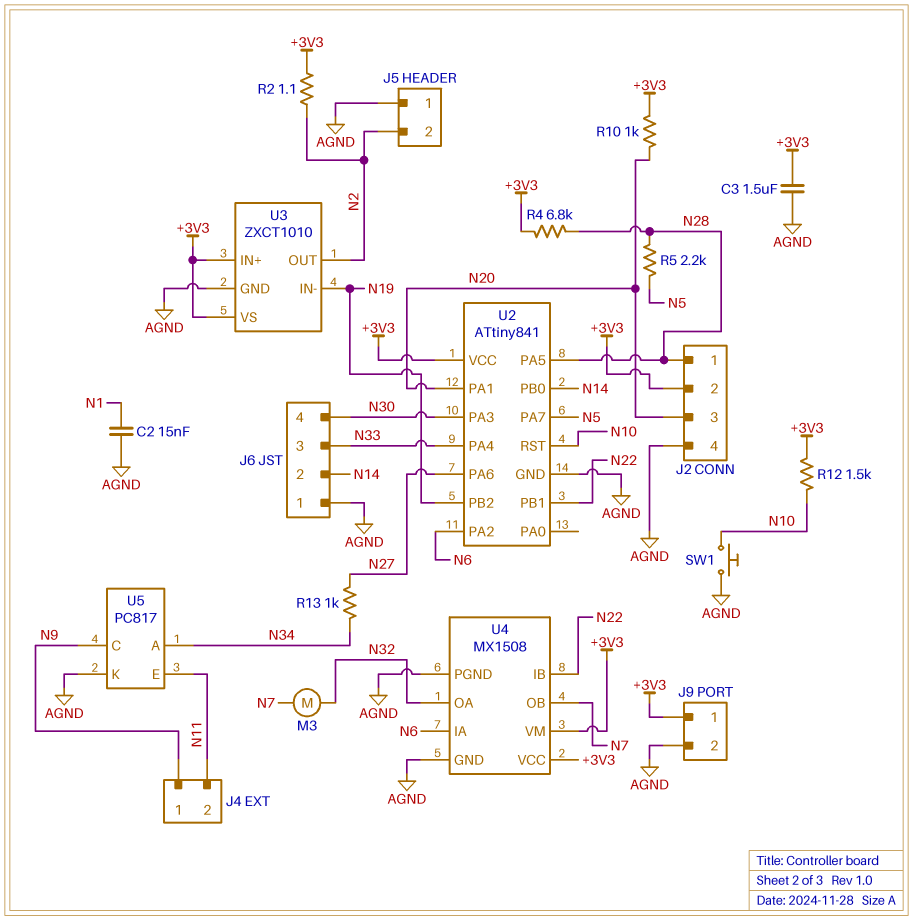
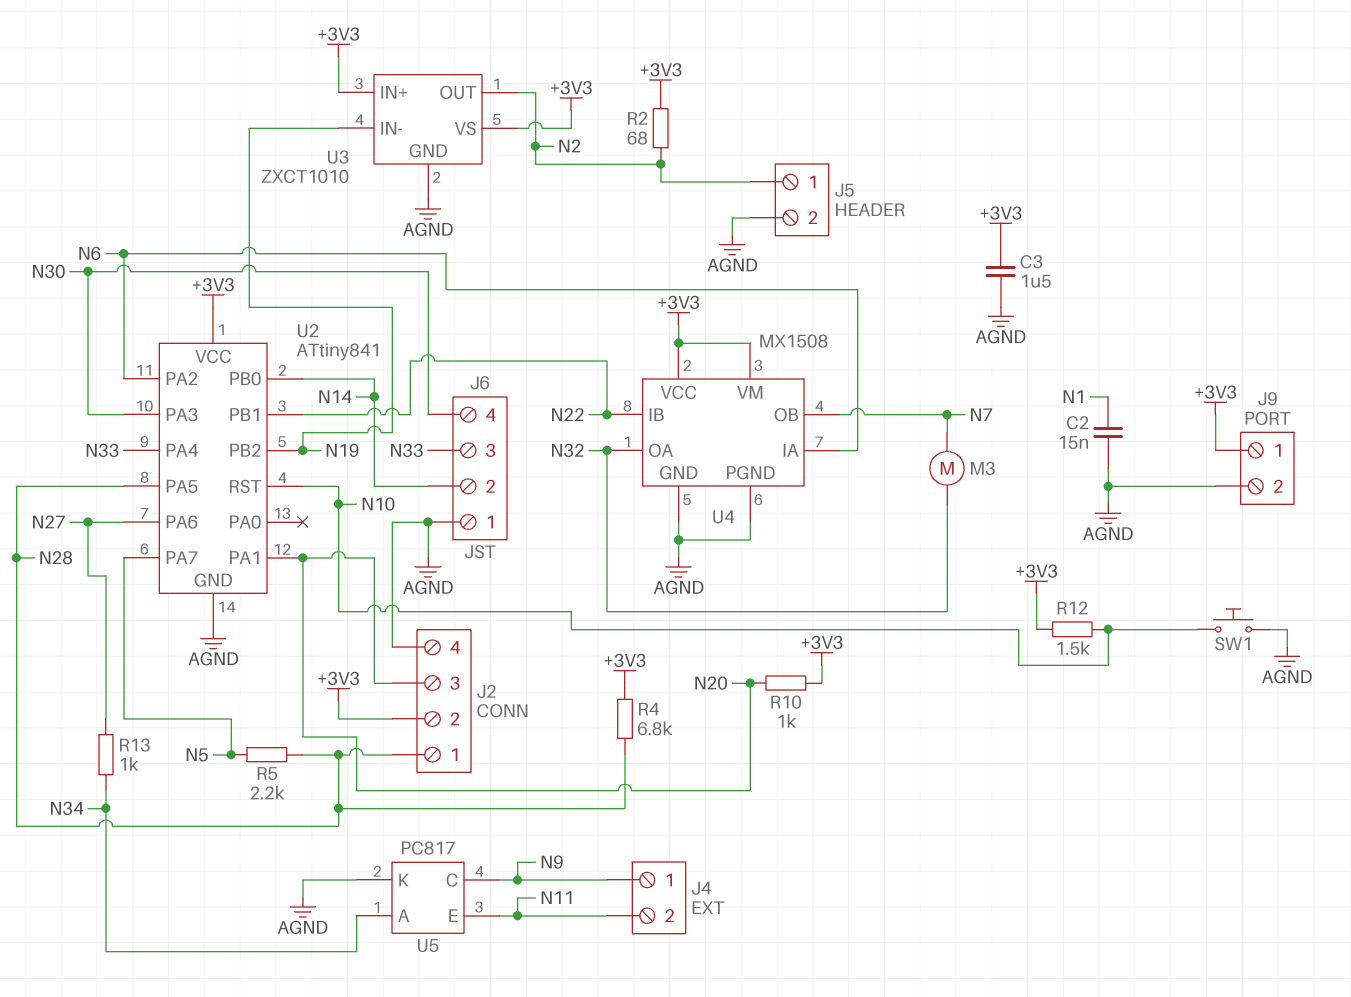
J5 pin 1: AGND -> N2
J5 pin 2: N2 -> AGND
R2: 1.1 (+3V3, N2) -> 68 (+3V3, N2)

